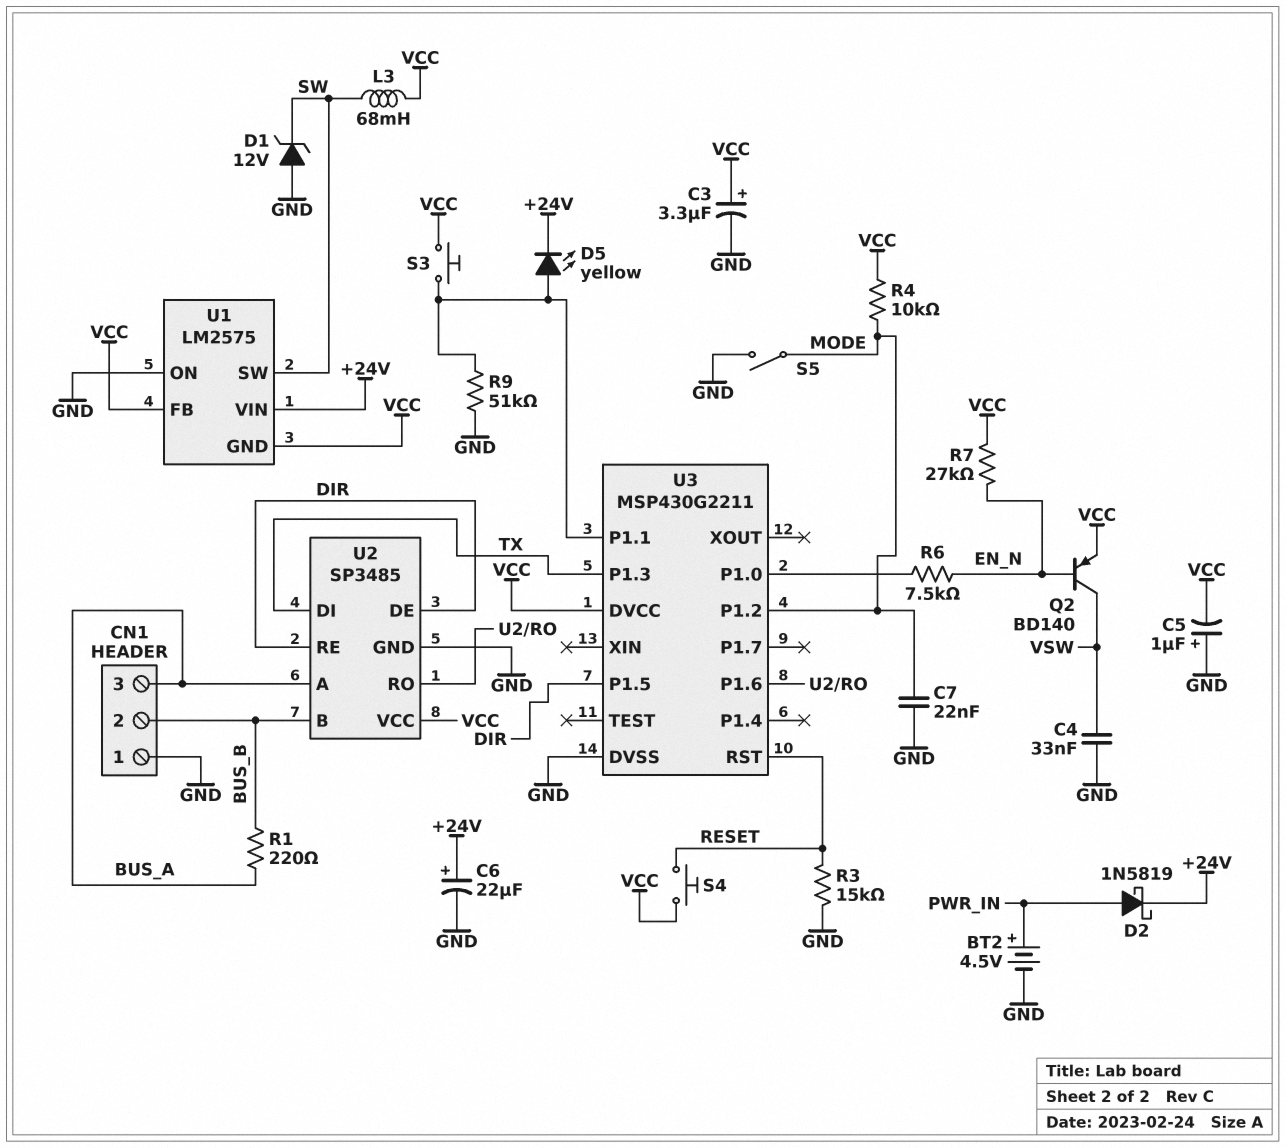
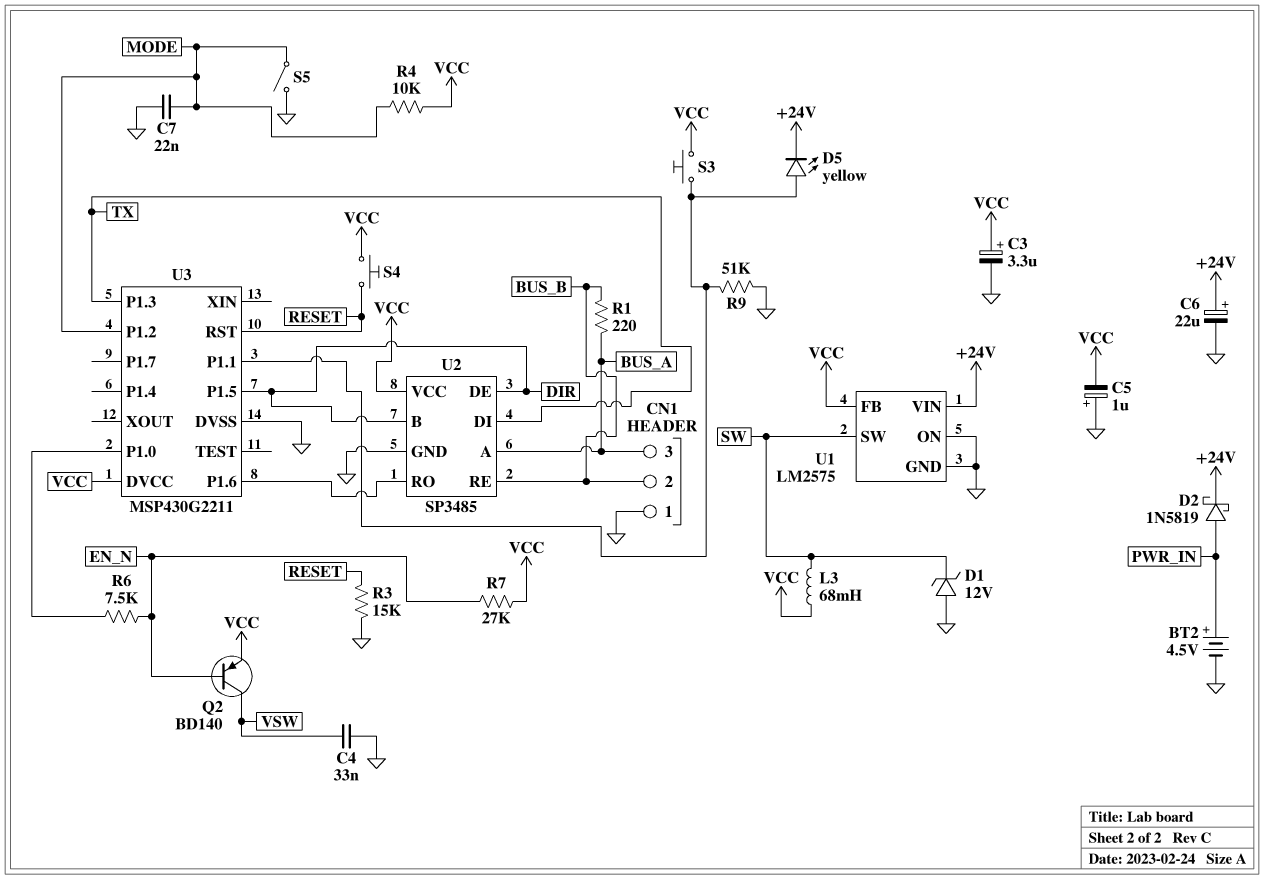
U1 pin GND: VCC -> GND
U2 pin B: BUS_B -> DIR
U2 pin RE: DIR -> BUS_B

